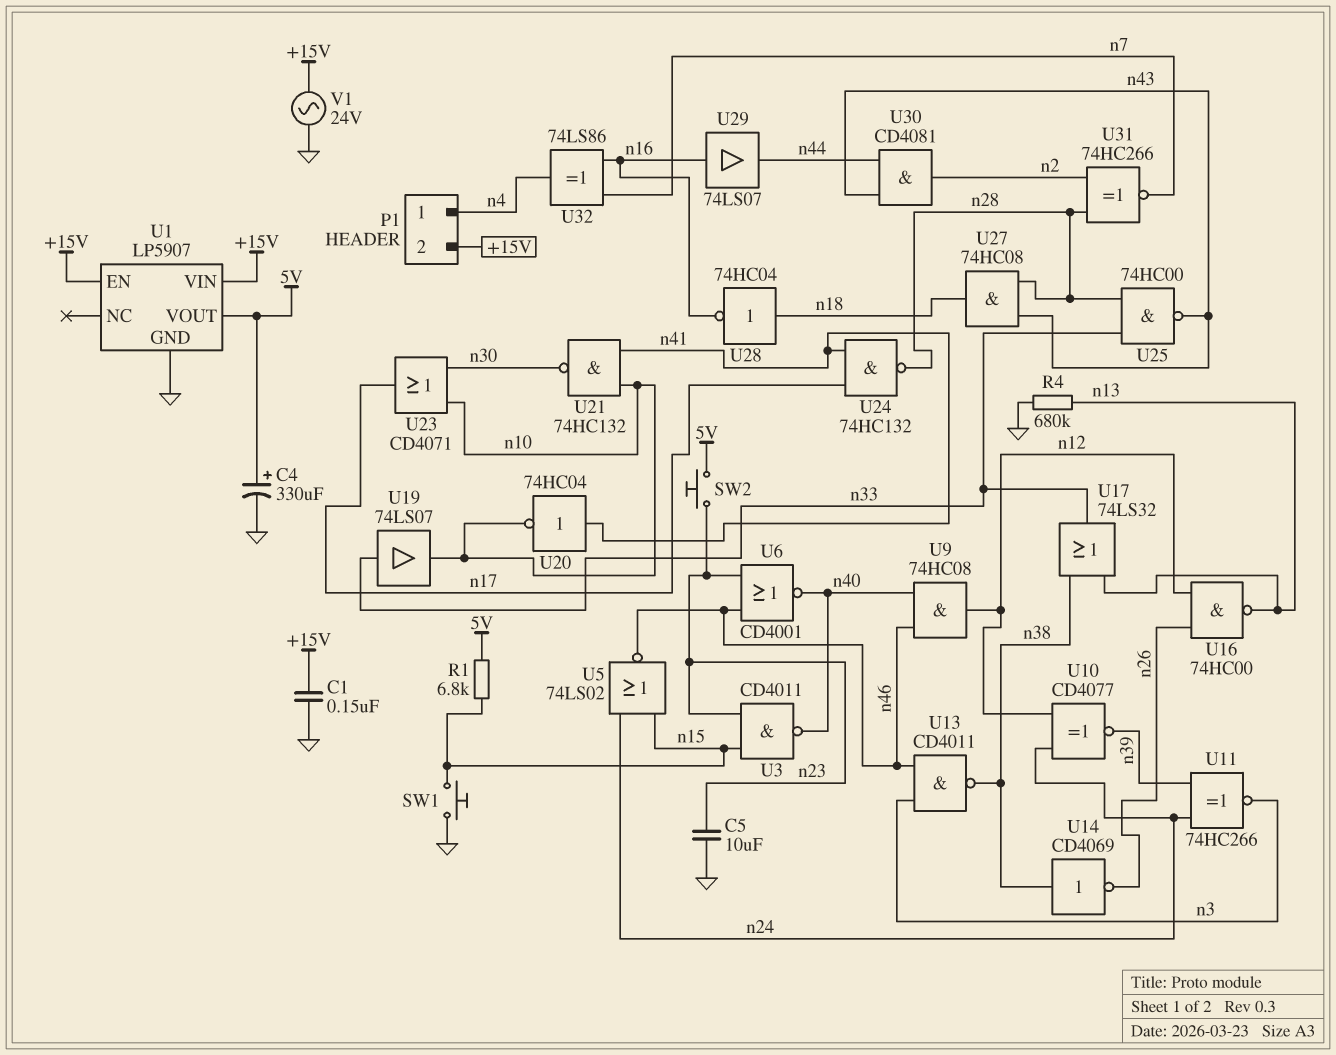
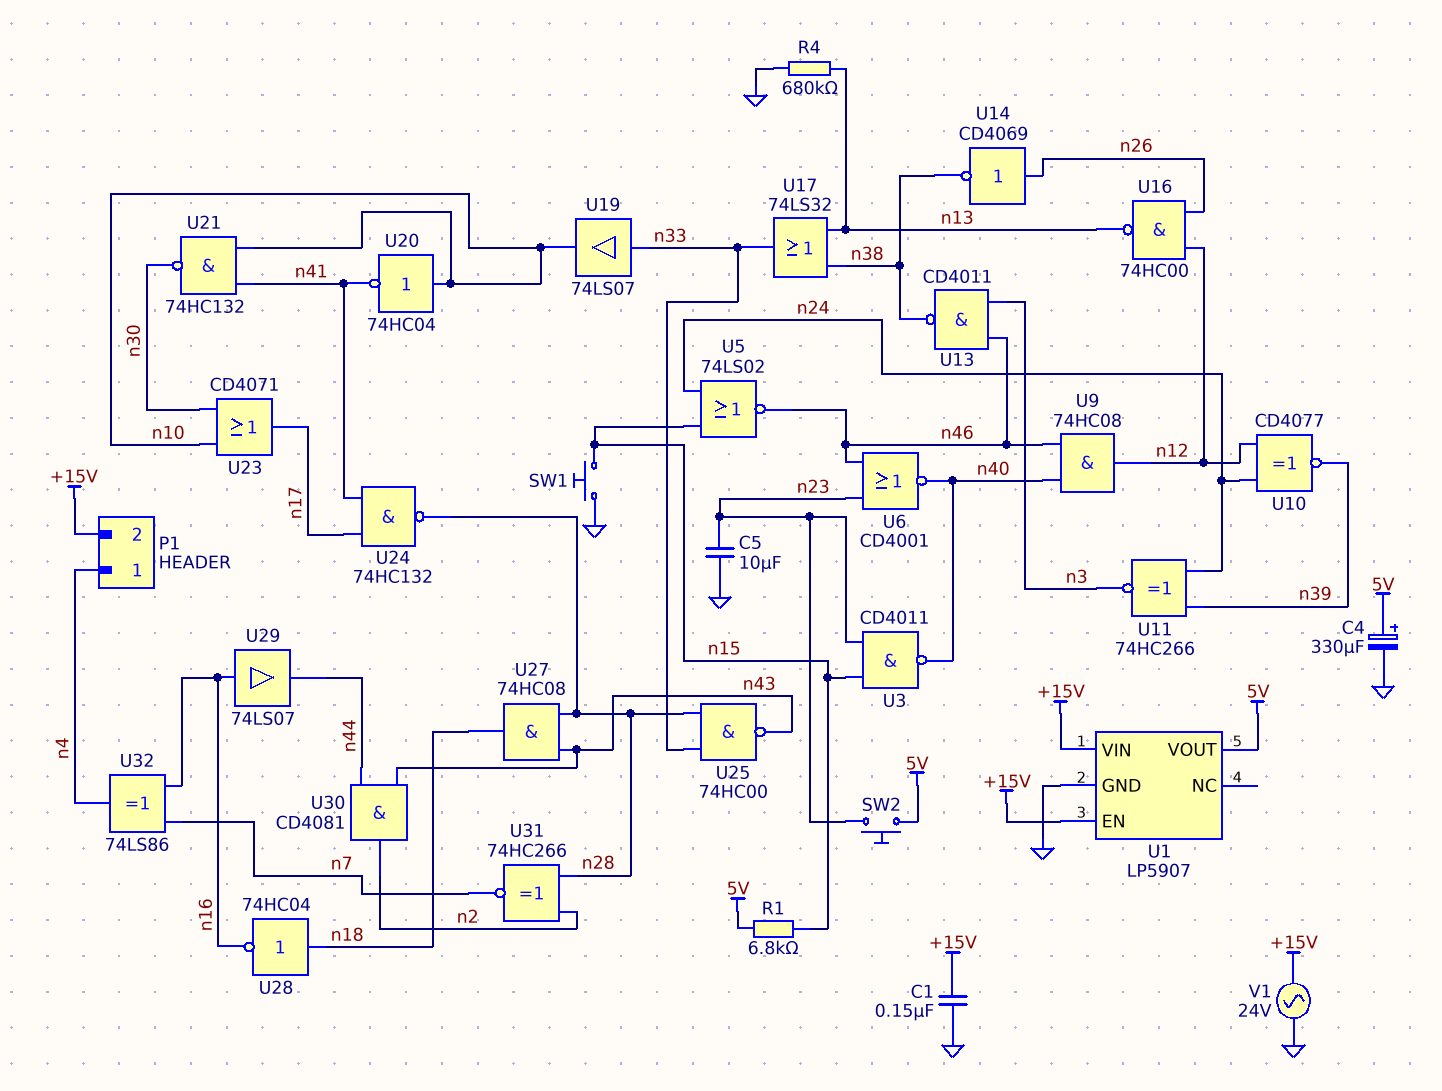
U14: NOT CD4069 (in n38, out n26) -> NOT CD4069 (in n26, out n38)
U20: NOT 74HC04 (in n41, out n10) -> NOT 74HC04 (in n10, out n41)

